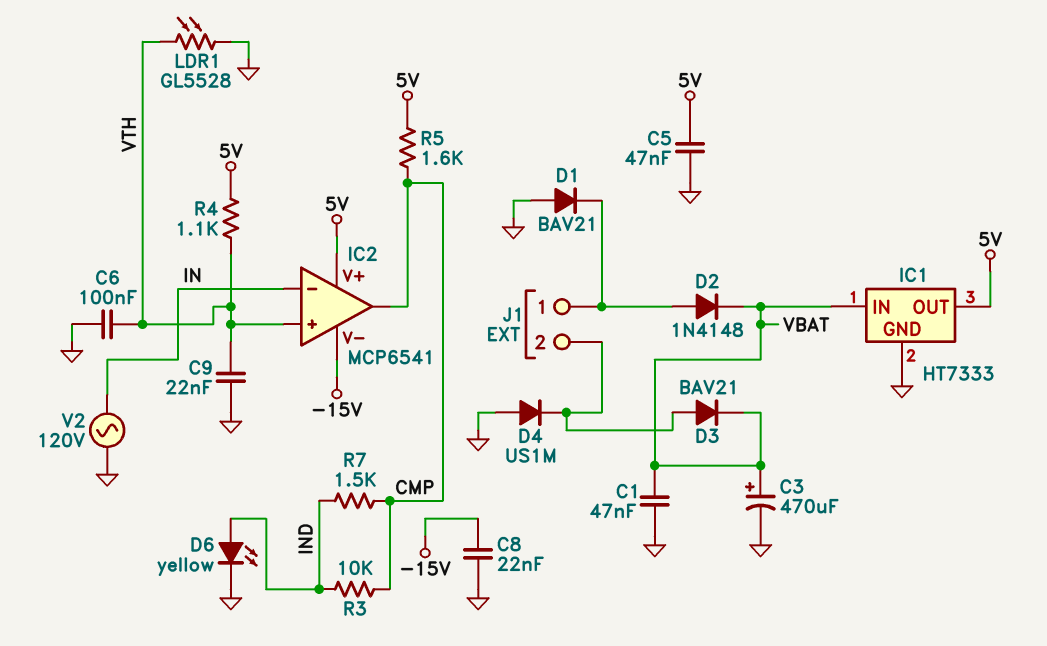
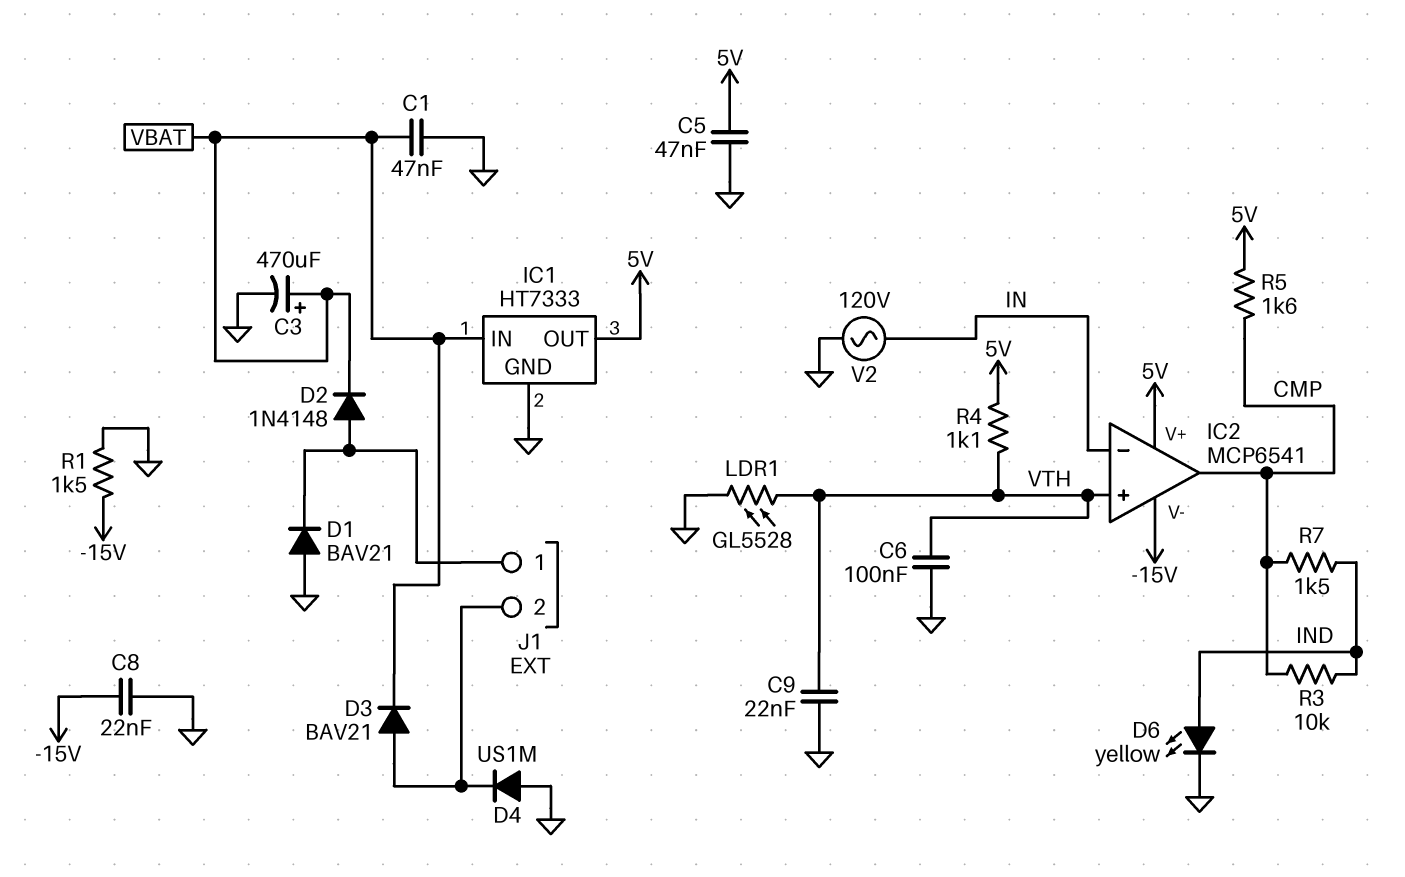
R1: none -> 1.5k (-15V, GND)

